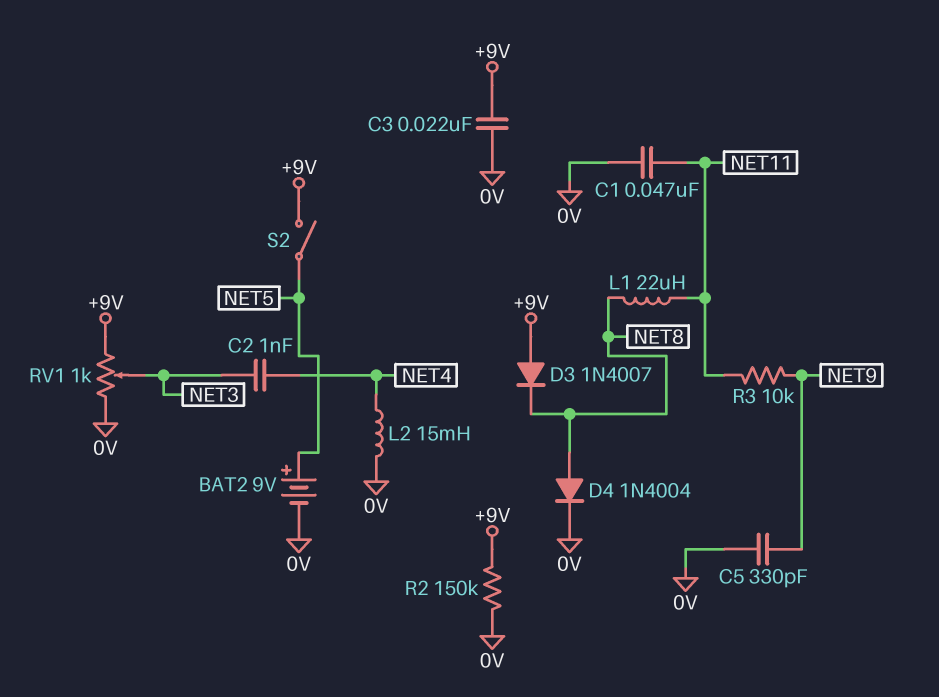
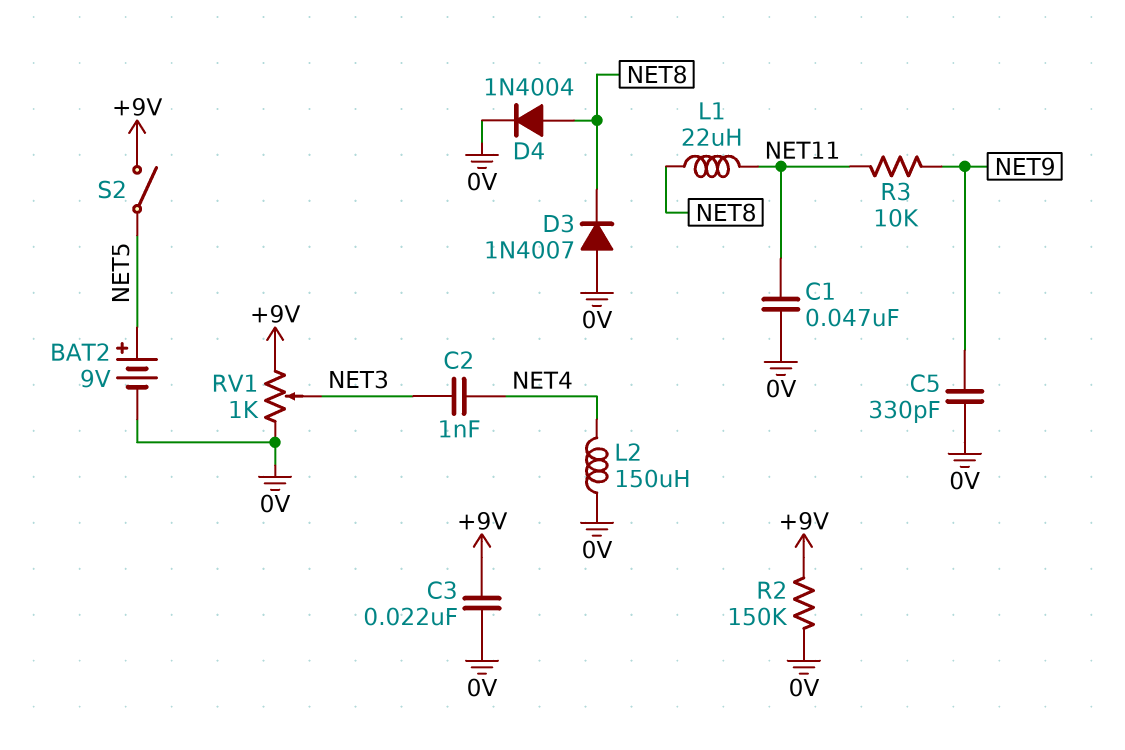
D3: diode 1N4007 (A +9V, K NET8) -> diode 1N4007 (A 0V, K NET8)
L2: 15mH (0V, NET4) -> 150uH (0V, NET4)

